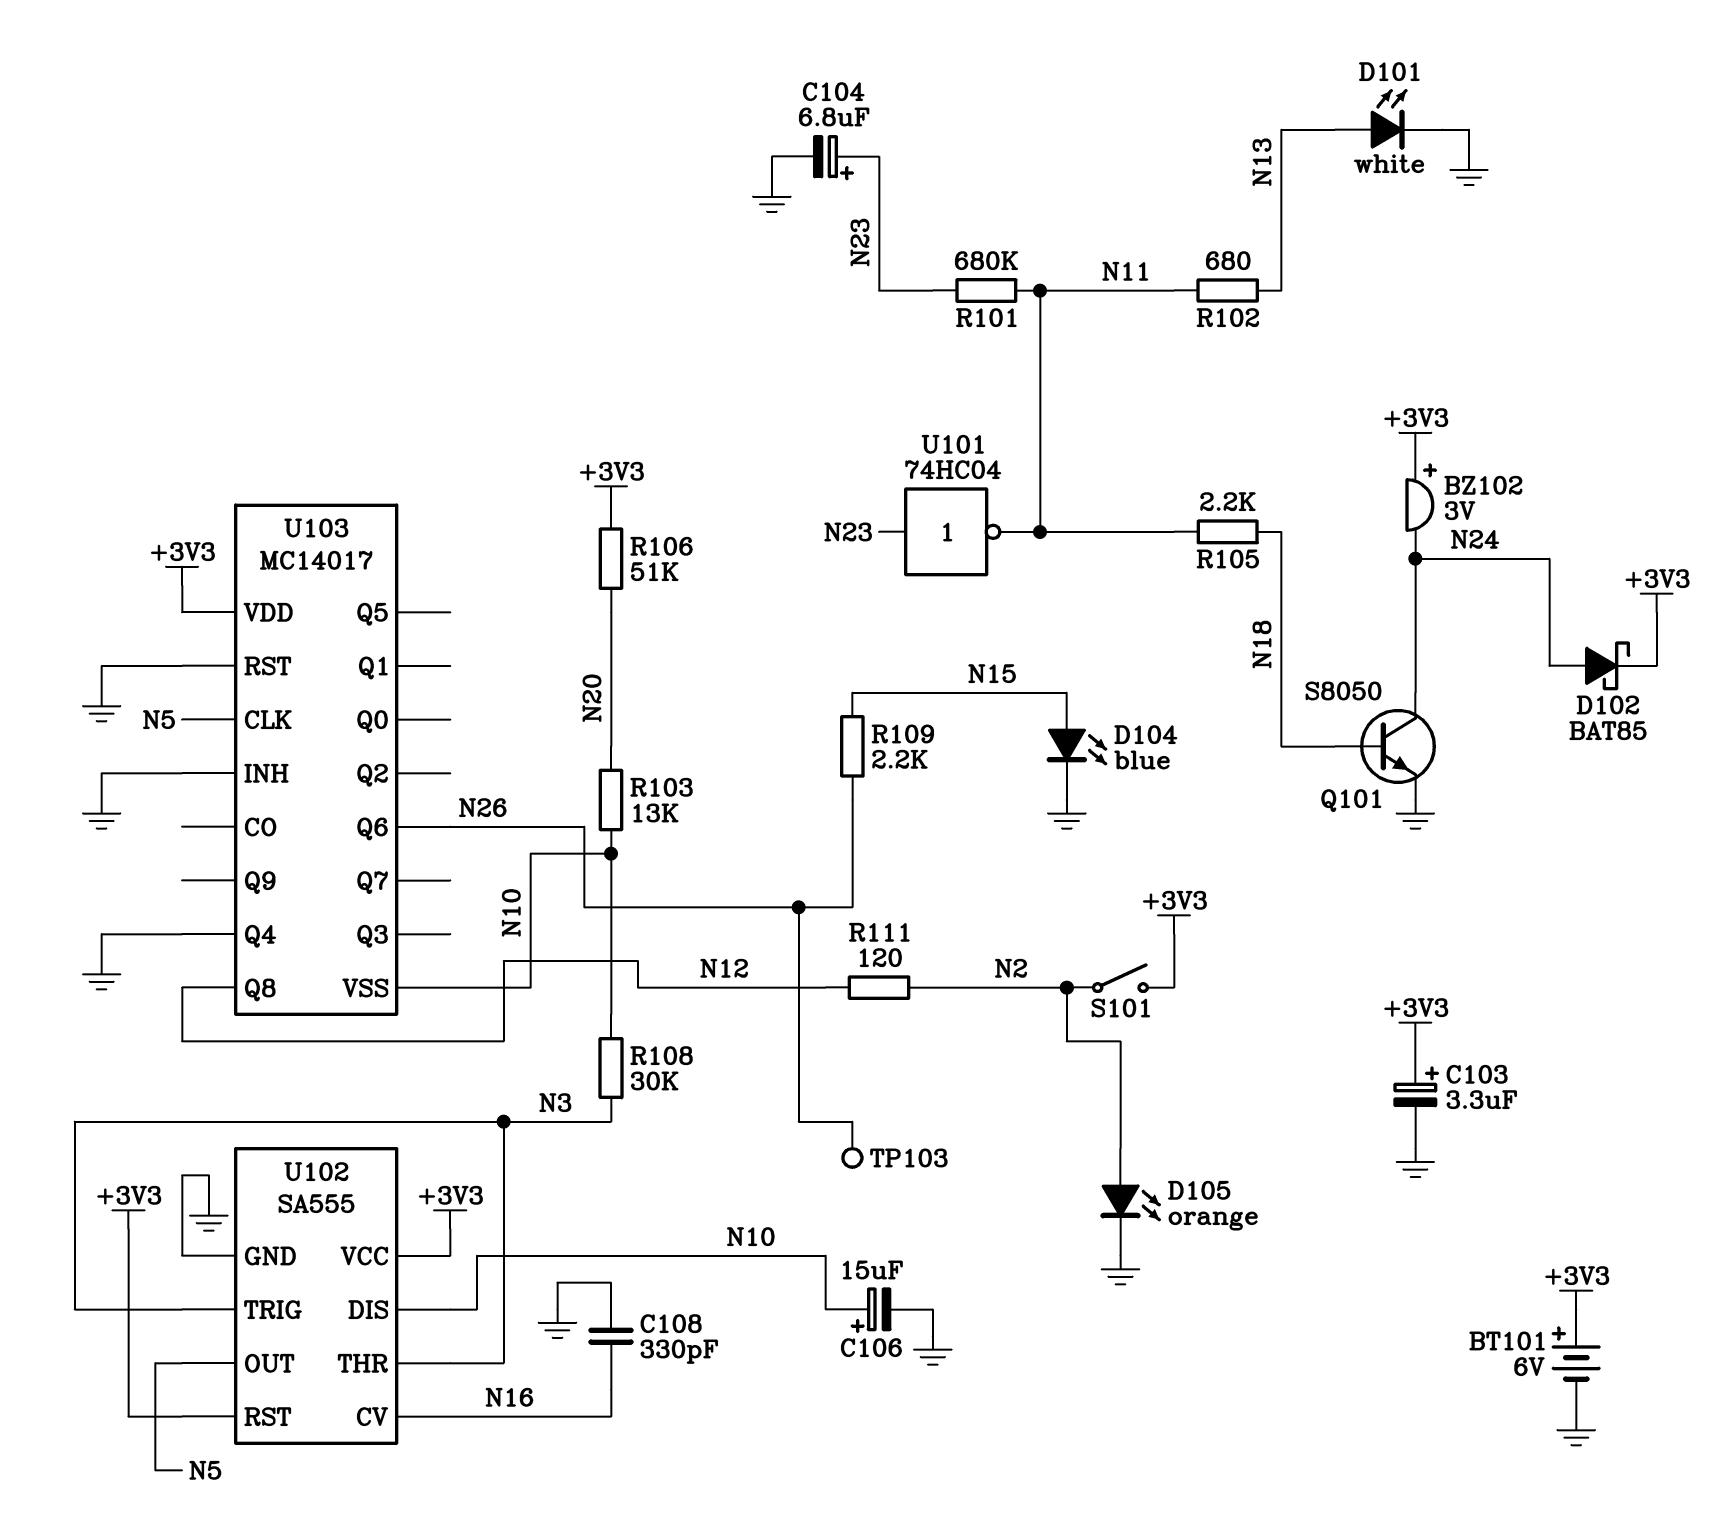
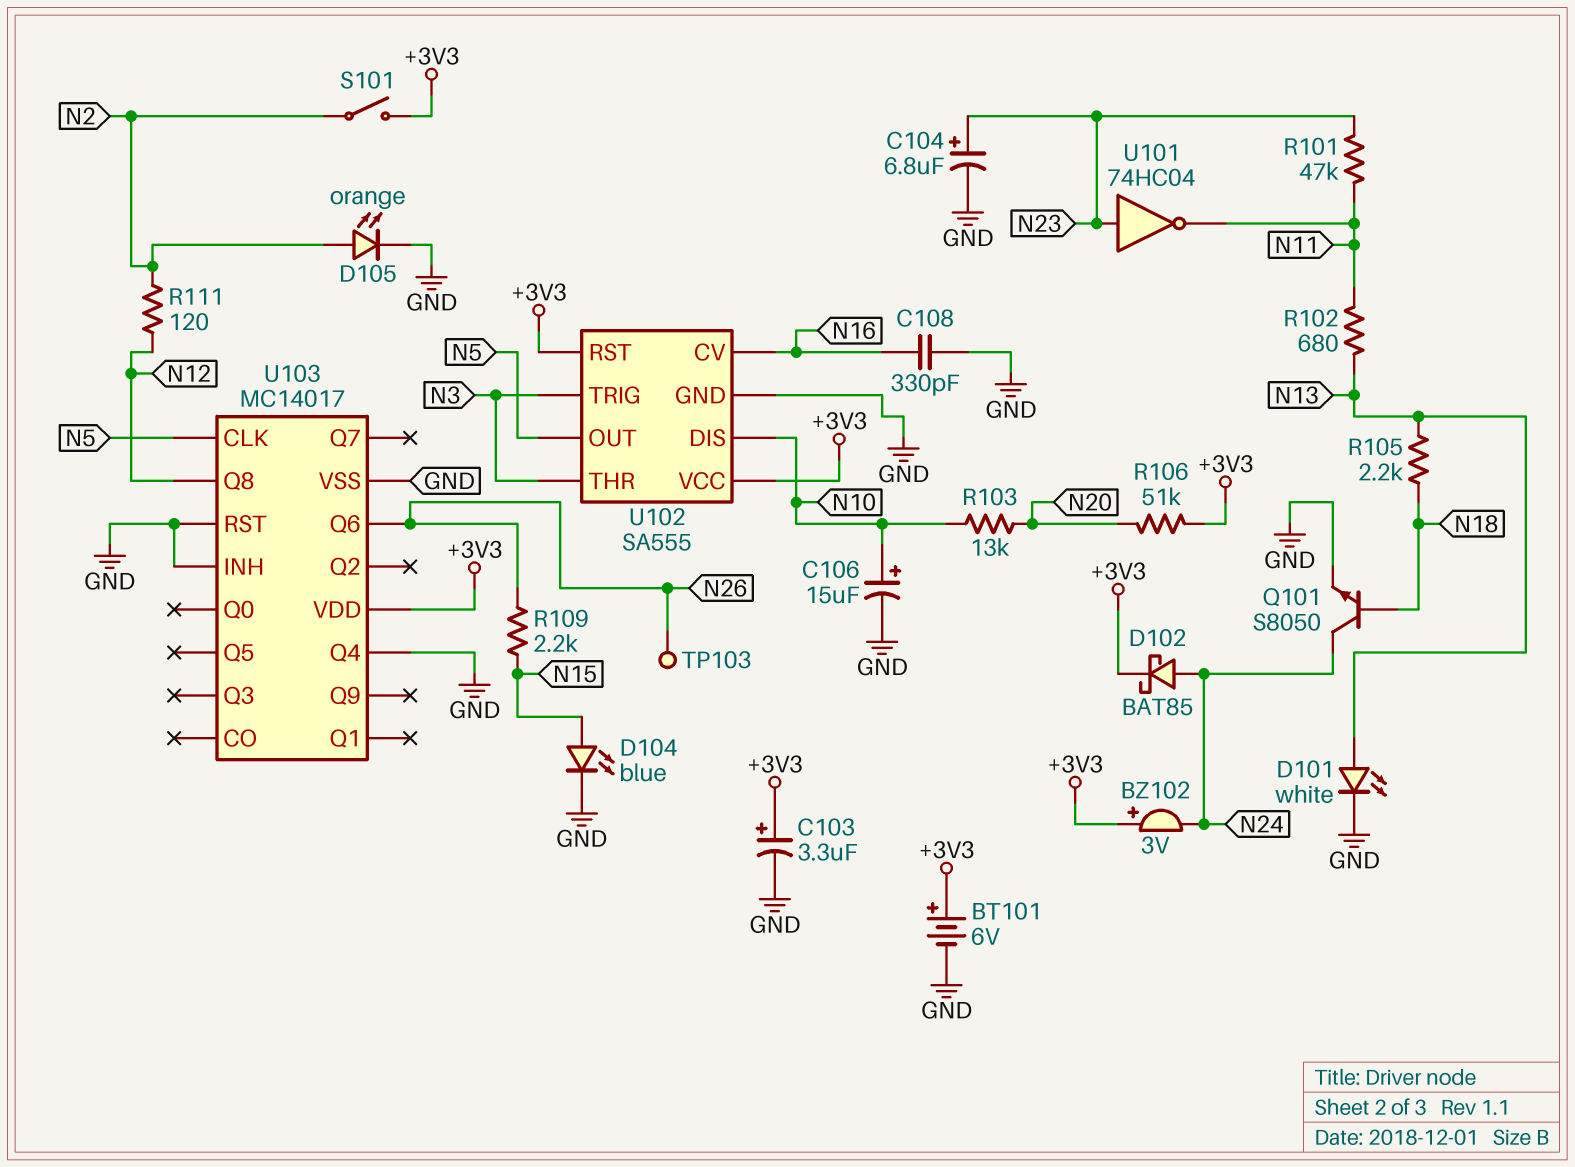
R101: 680k (N11, N23) -> 47k (N11, N23)
R105: 2.2k (N11, N18) -> 2.2k (N13, N18)
R108: 30k (N3, N10) -> none
U103 pin VSS: N10 -> GND

